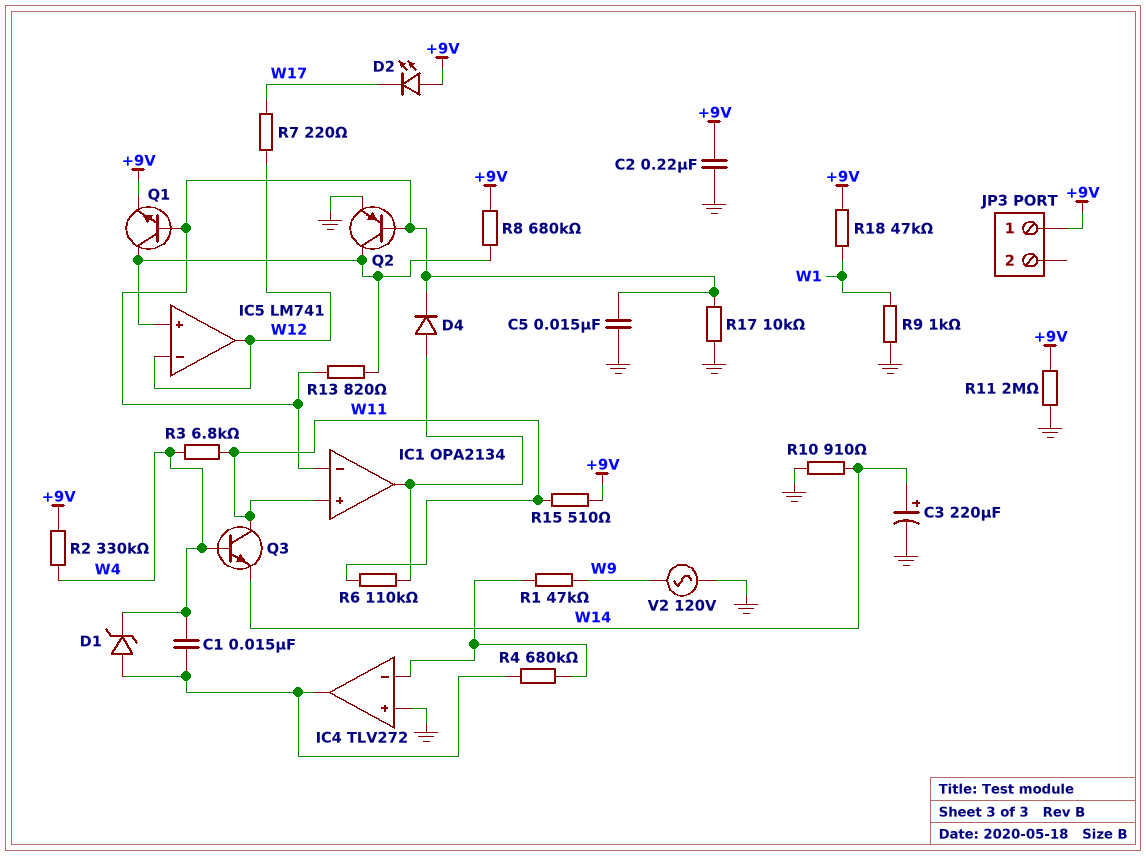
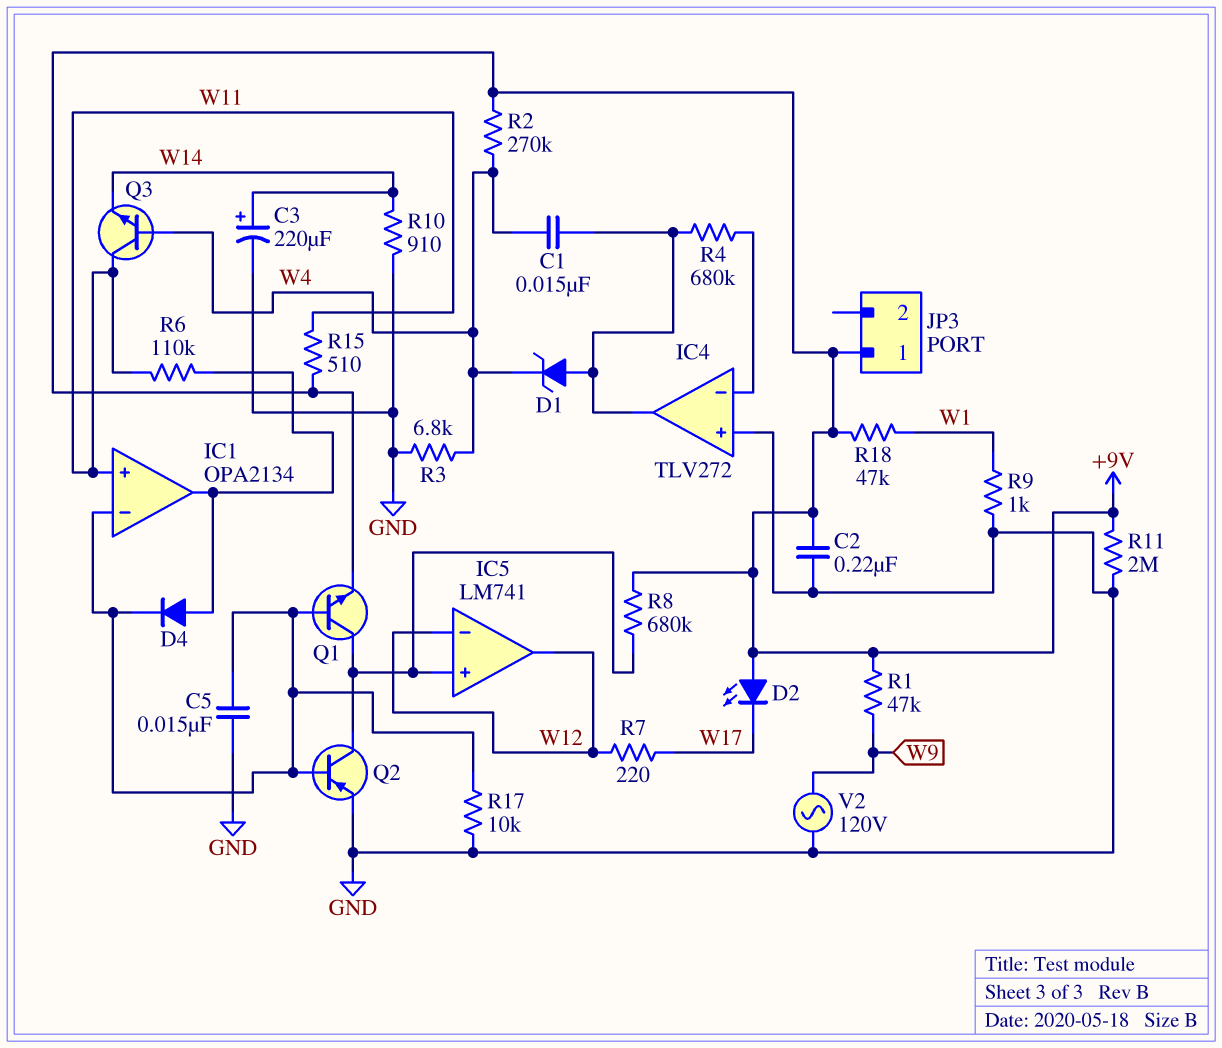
R1: 47k (IC4/in-, W9) -> 47k (+9V, W9)
R2: 330k (+9V, W4) -> 270k (+9V, W4)
R3: 6.8k (W4, W11) -> 6.8k (GND, W4)
R13: 820 (IC1/in-, IC5/in+) -> none

